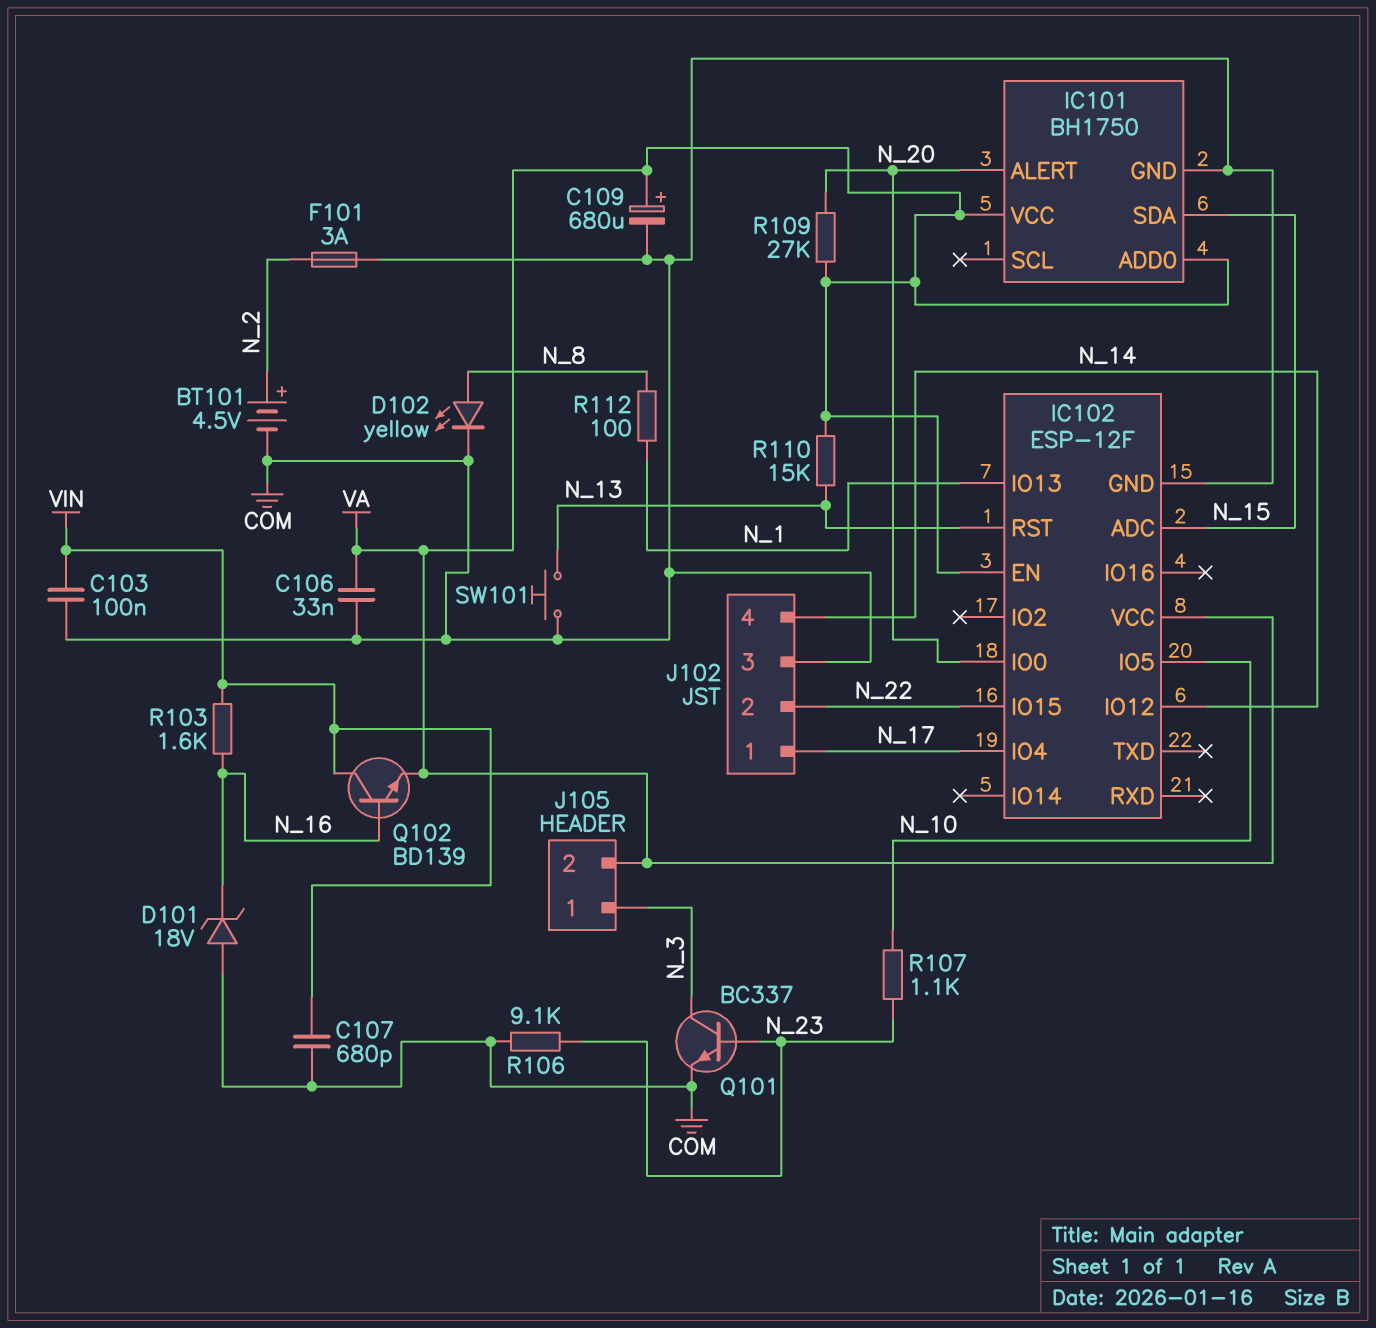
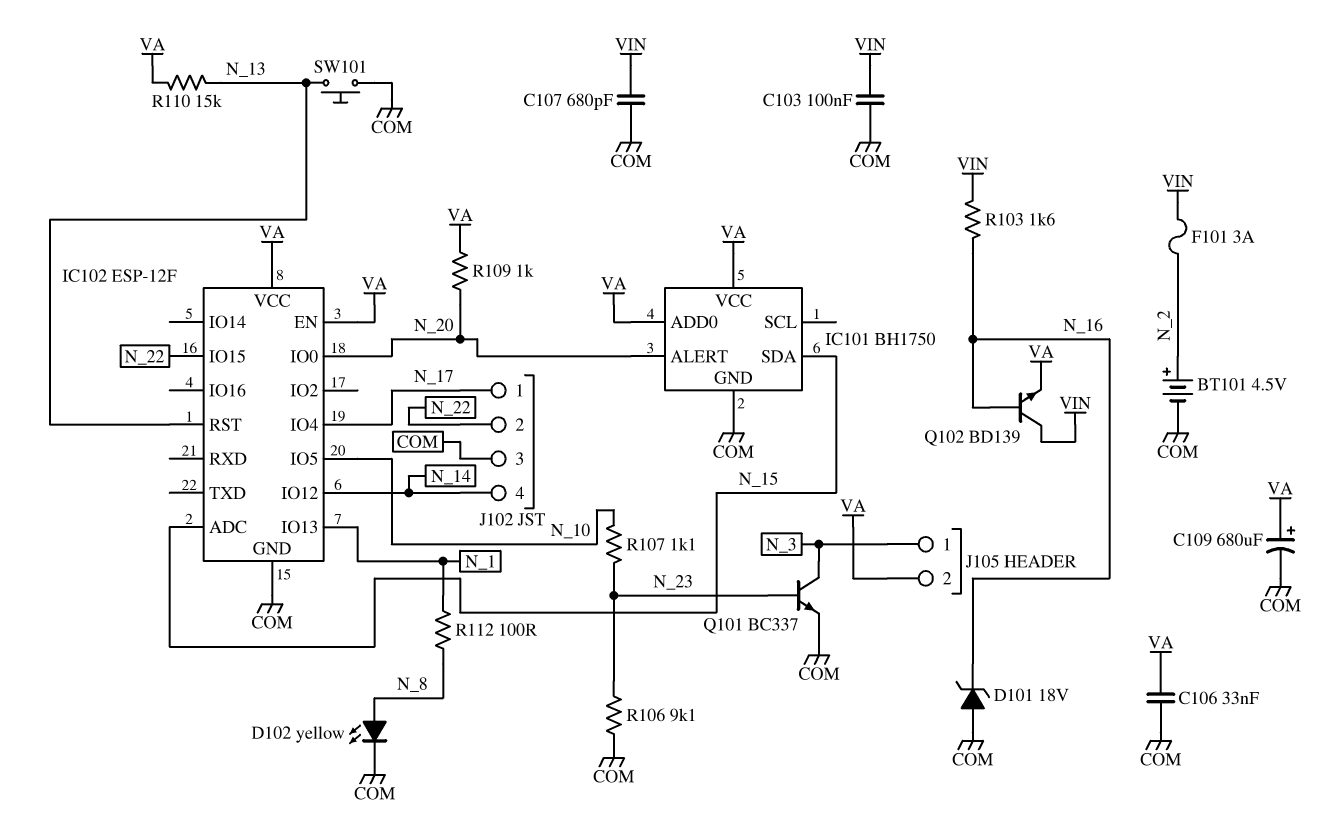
F101: 3A (COM, N_2) -> 3A (N_2, VIN)
R109: 27k (N_20, VA) -> 1k (N_20, VA)

